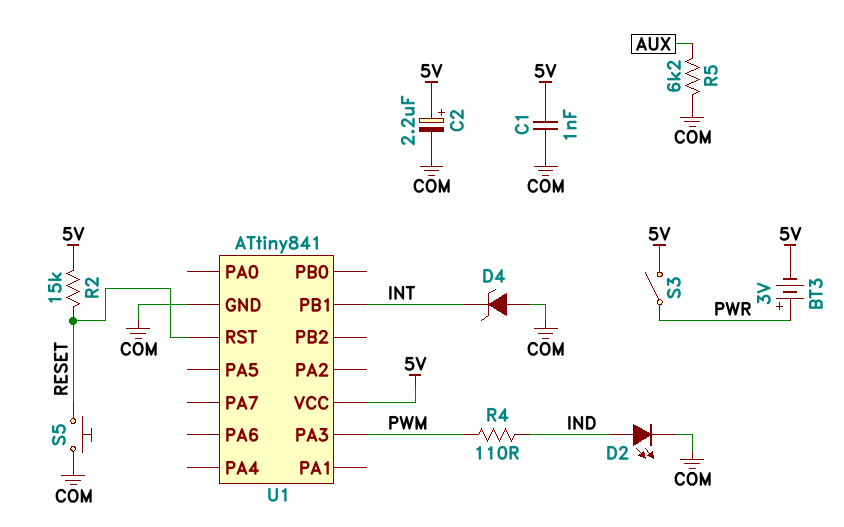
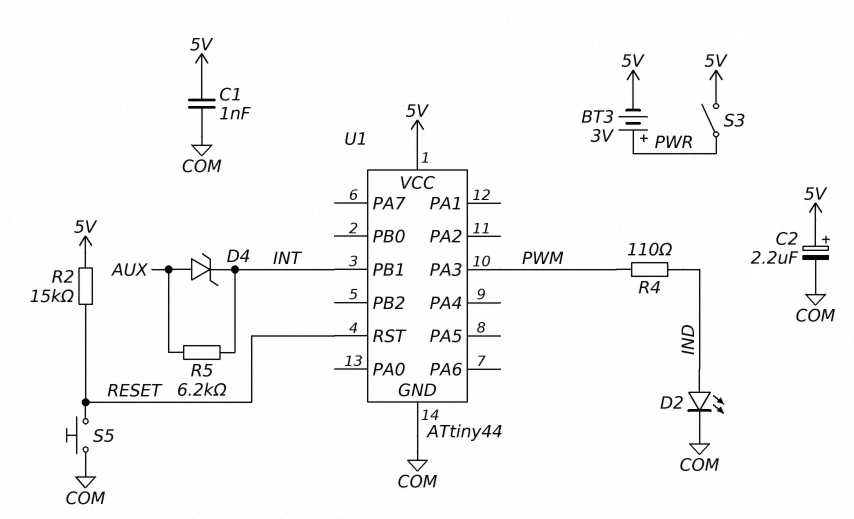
D4: zener (A COM, K INT) -> zener (A AUX, K INT)
R5: 6.2k (AUX, COM) -> 6.2k (AUX, INT)
U1: ATtiny841 -> ATtiny44

